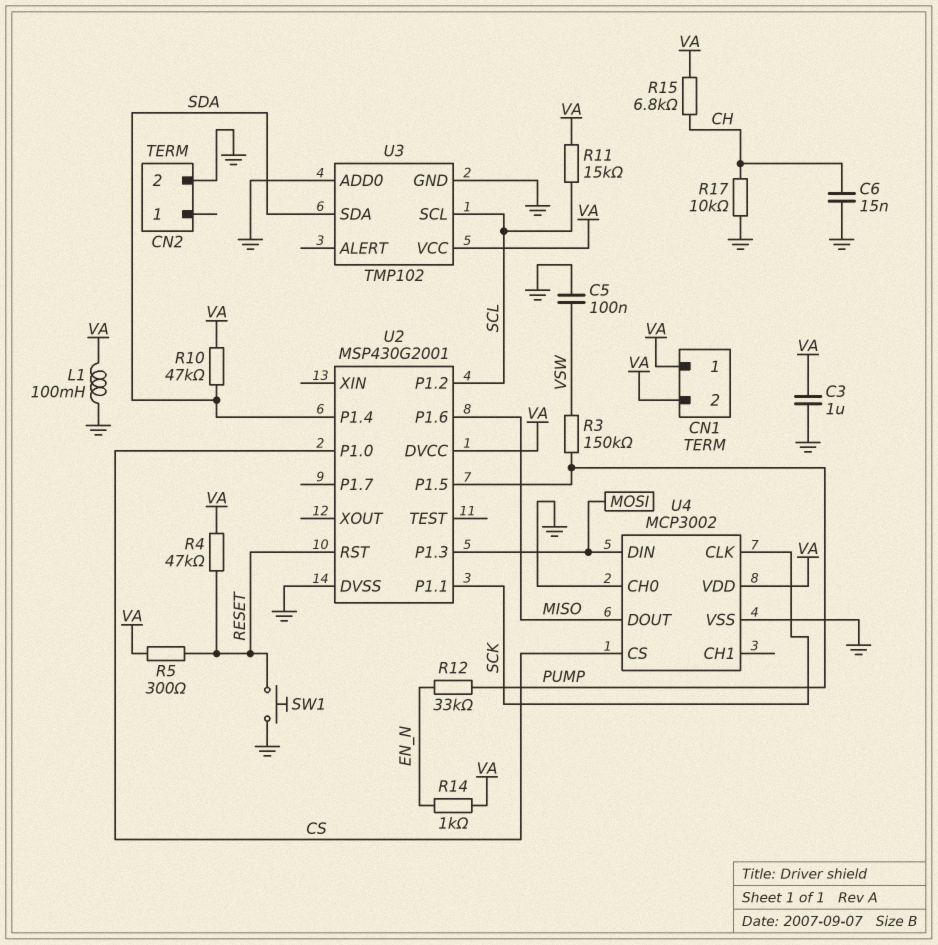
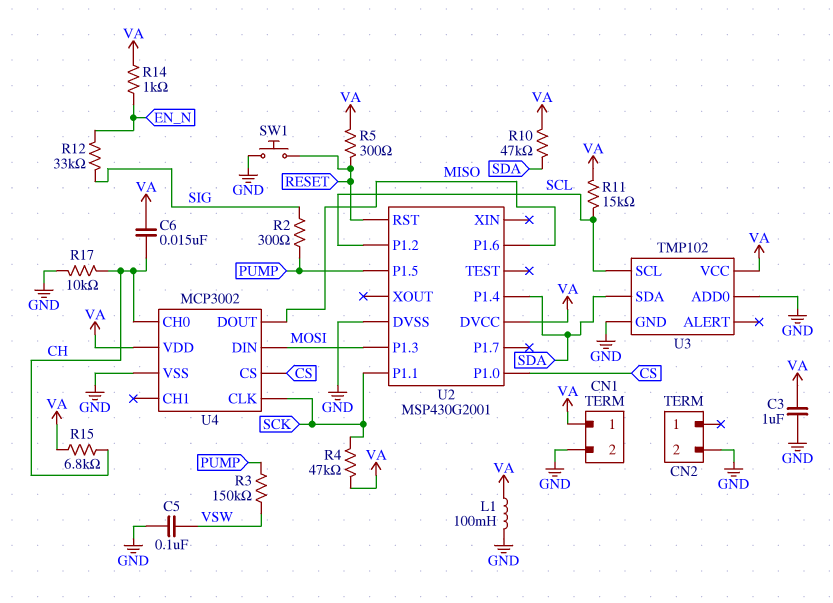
C6: 15nF (CH, GND) -> 15nF (CH, VA)
CN1 pin 2: VA -> GND
R2: none -> 300 (PUMP, SIG)
R4: 47k (RESET, VA) -> 47k (SCK, VA)
R12: 33k (EN_N, PUMP) -> 33k (EN_N, SIG)
U4 pin CH0: GND -> CH

